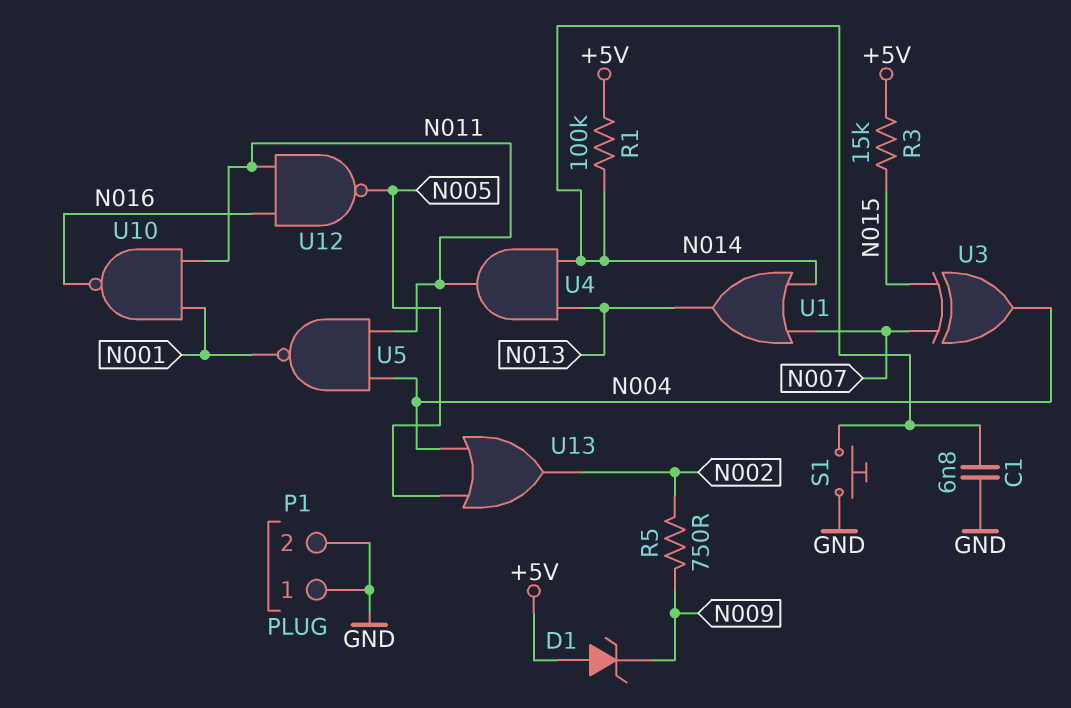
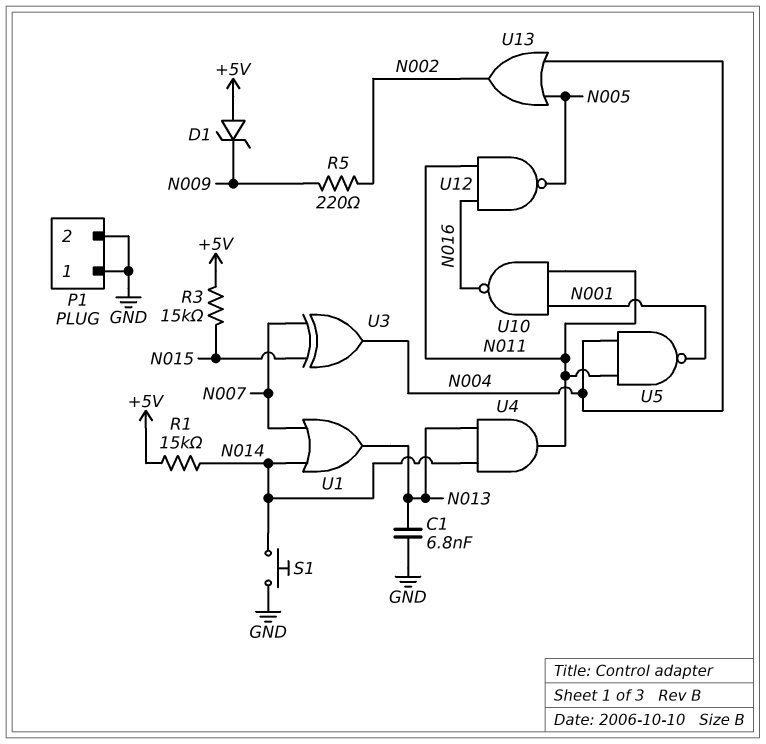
C1: 6.8nF (GND, N014) -> 6.8nF (GND, N013)
R1: 100k (+5V, N014) -> 15k (+5V, N014)
R5: 750 (N002, N009) -> 220 (N002, N009)

